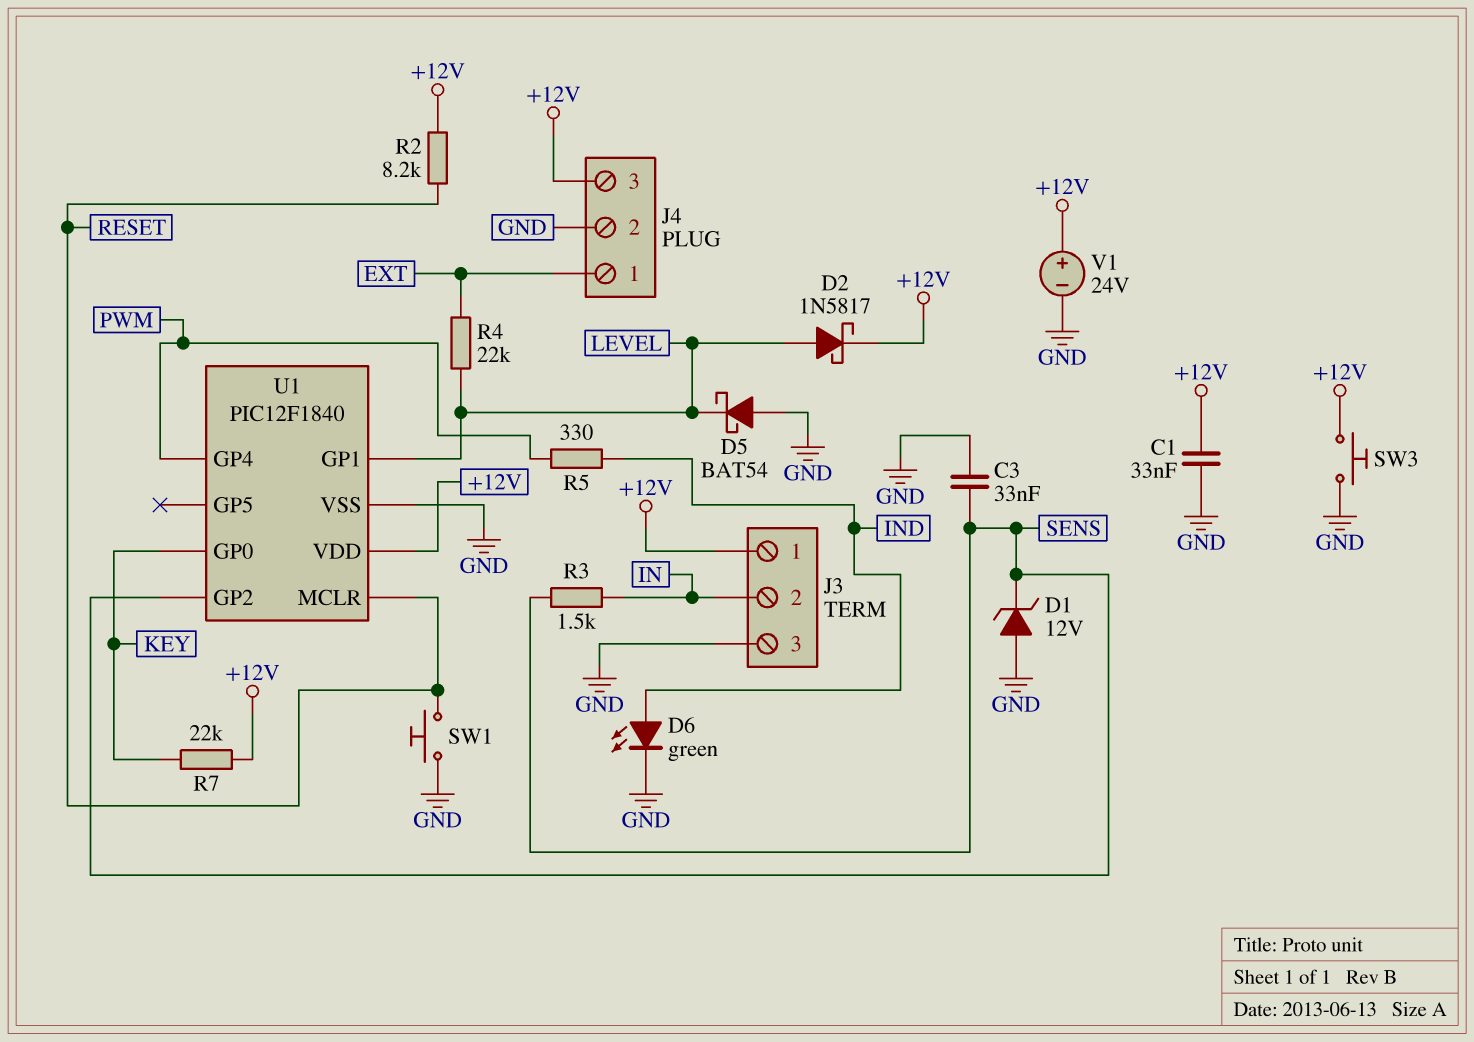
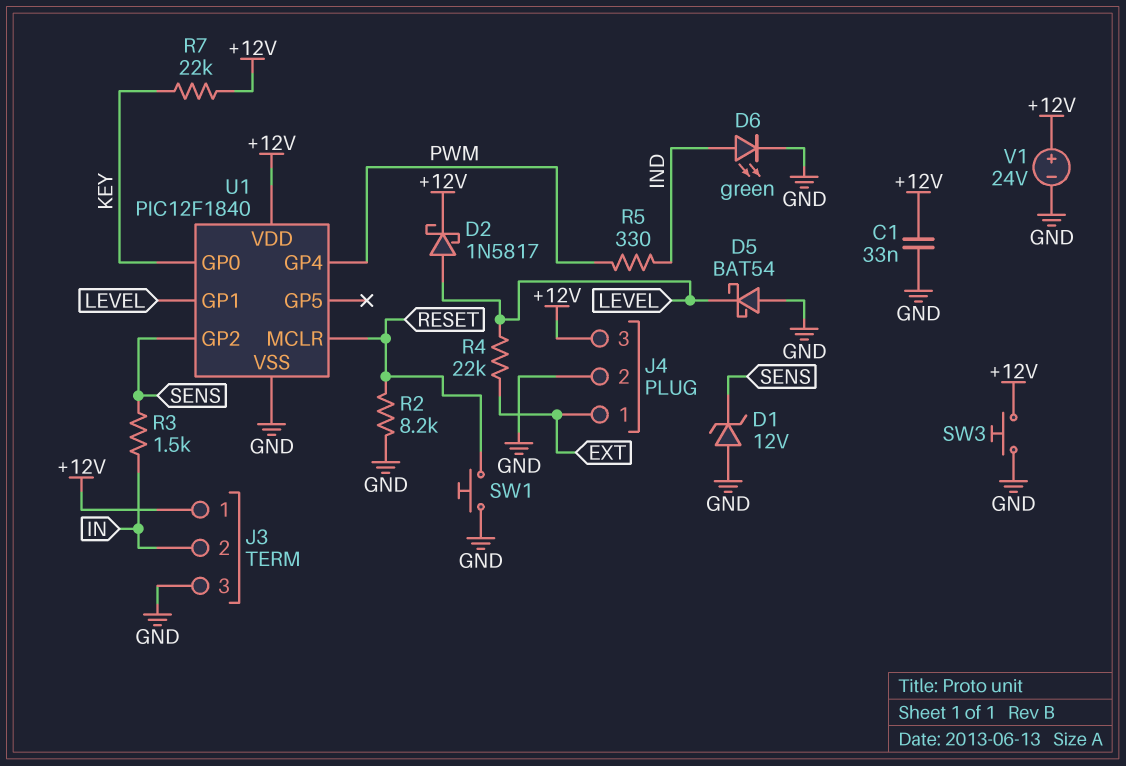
C3: 33nF (GND, SENS) -> none
R2: 8.2k (+12V, RESET) -> 8.2k (GND, RESET)

